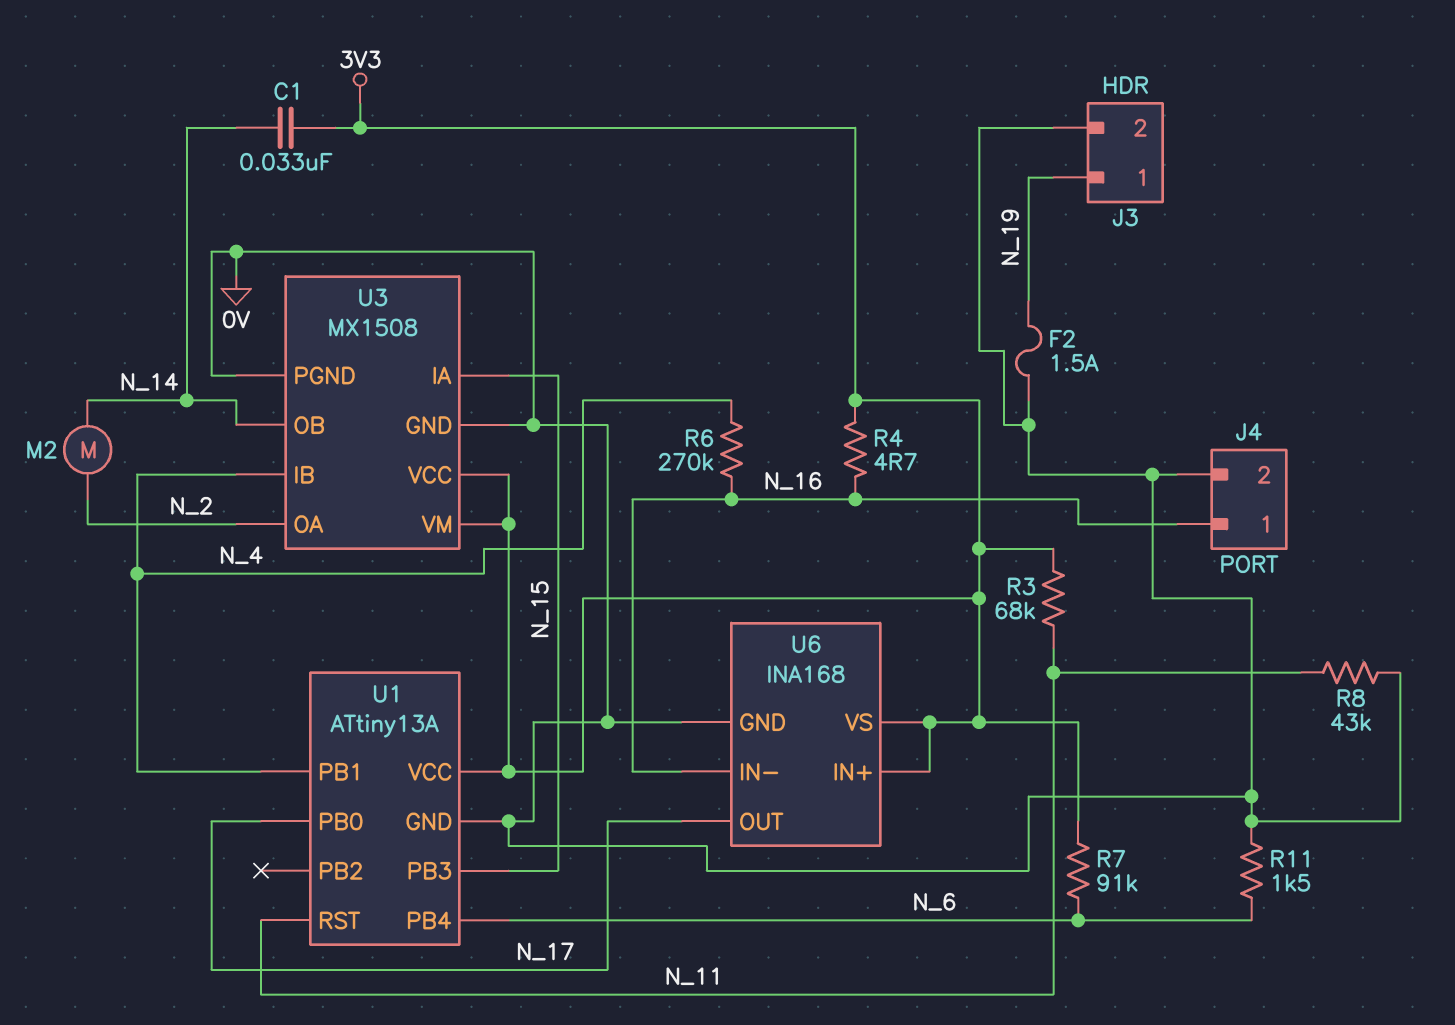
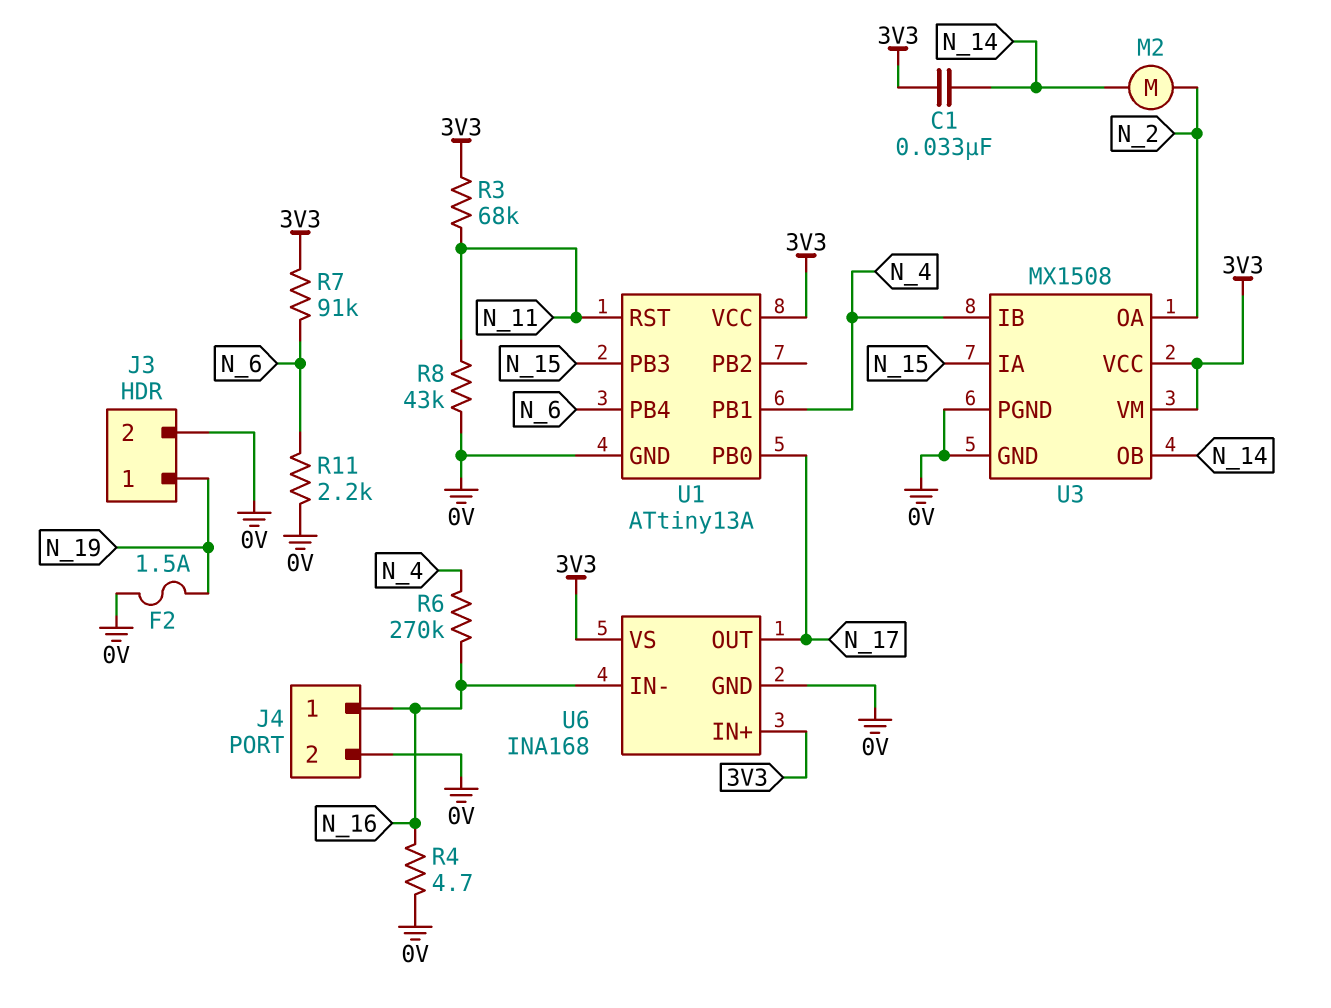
R4: 4.7 (3V3, N_16) -> 4.7 (0V, N_16)
R11: 1.5k (0V, N_6) -> 2.2k (0V, N_6)

